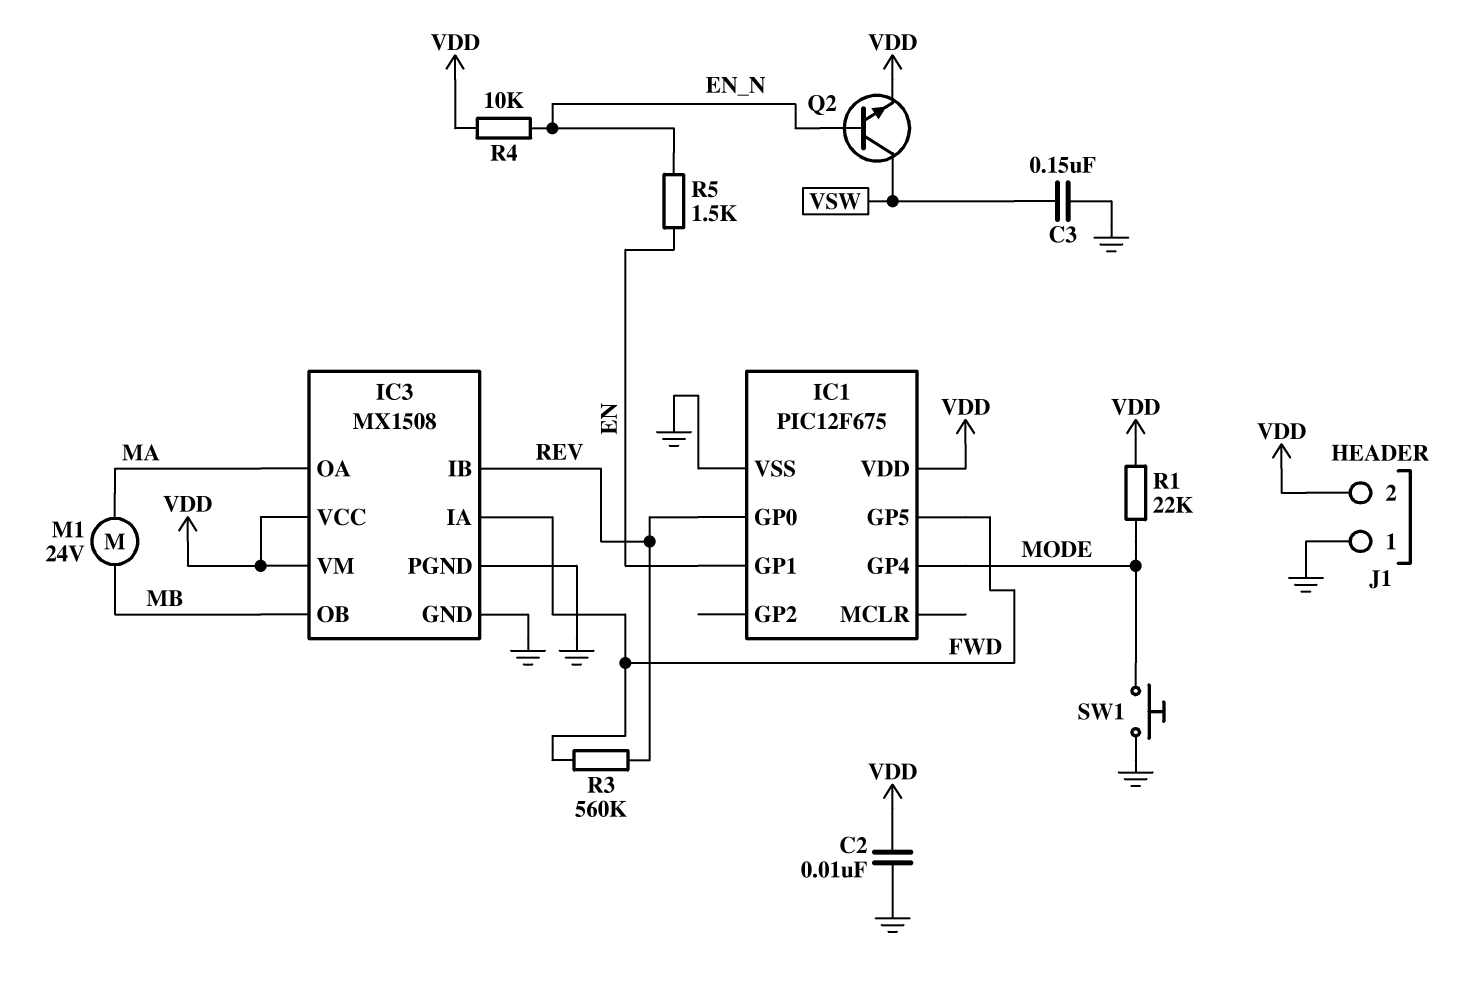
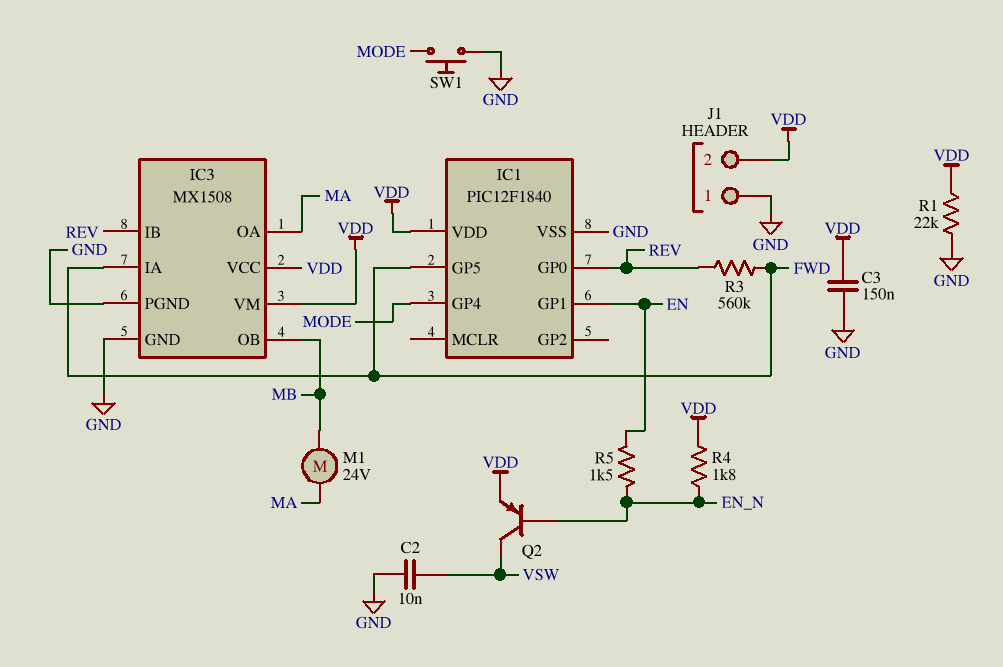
C2: 10nF (GND, VDD) -> 10nF (GND, VSW)
C3: 150nF (GND, VSW) -> 150nF (GND, VDD)
IC1: PIC12F675 -> PIC12F1840
Q2: NPN (B EN_N, C VSW, E VDD) -> PNP (B EN_N, C VSW, E VDD)
R1: 22k (MODE, VDD) -> 22k (GND, VDD)
R4: 10k (EN_N, VDD) -> 1.8k (EN_N, VDD)

